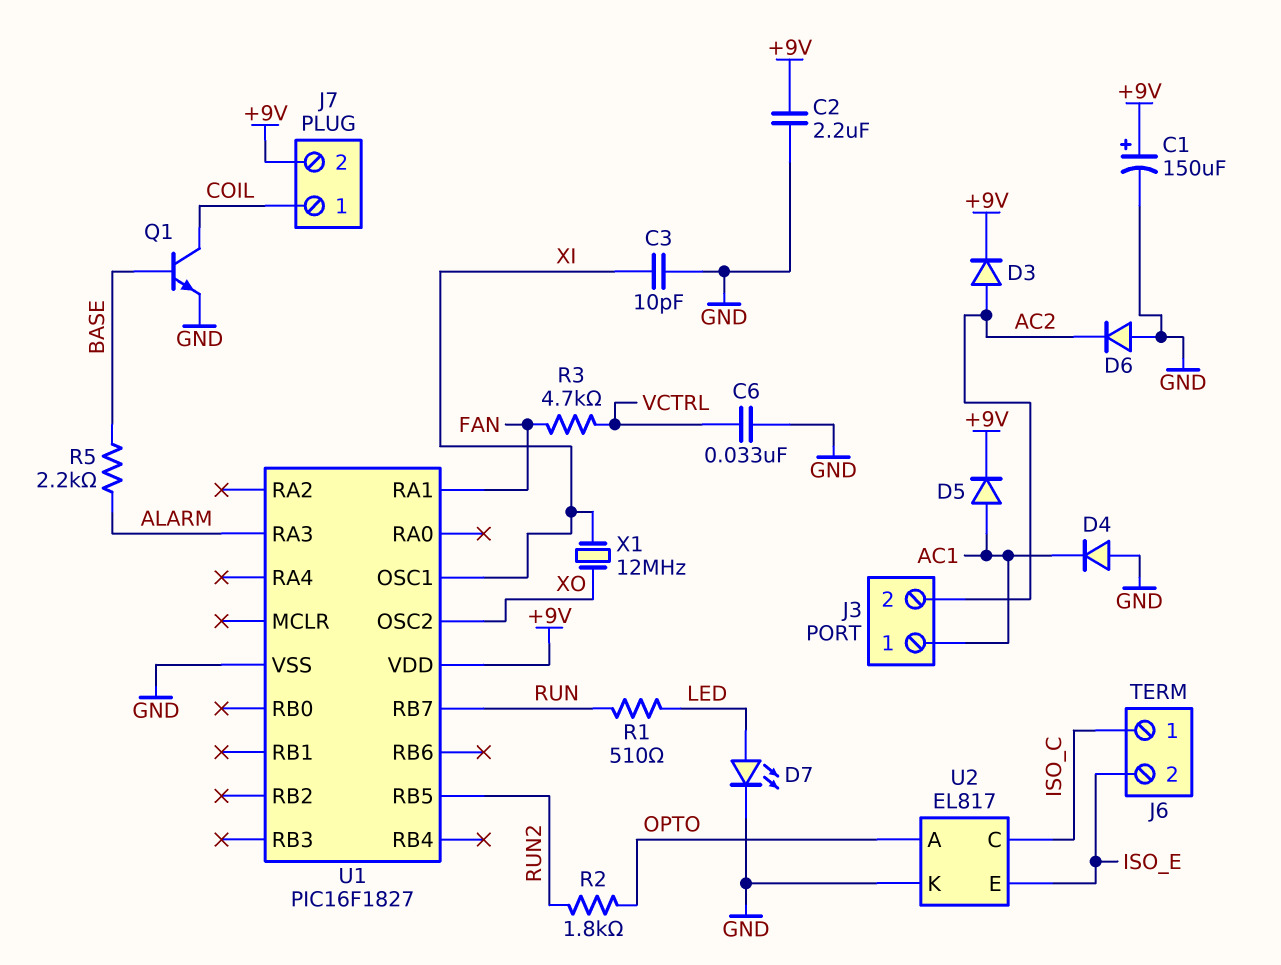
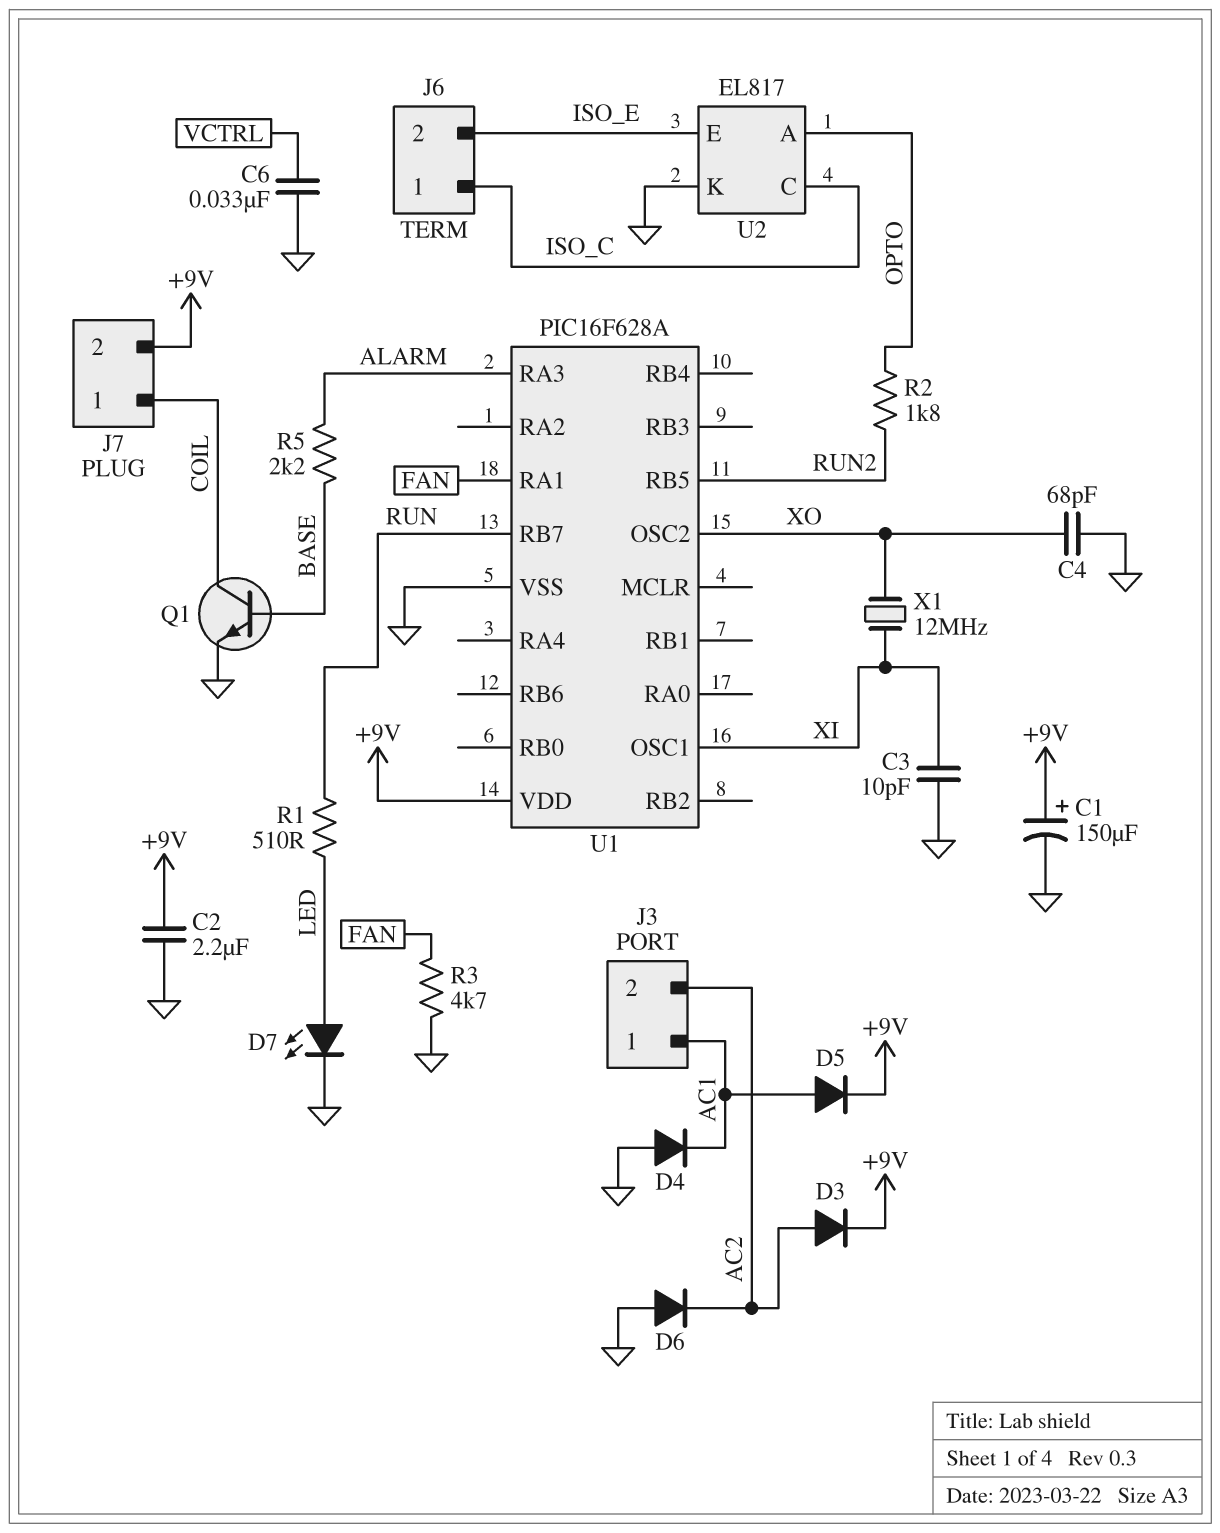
C4: none -> 68pF (GND, XO)
R3: 4.7k (FAN, VCTRL) -> 4.7k (FAN, GND)
U1: PIC16F1827 -> PIC16F628A

